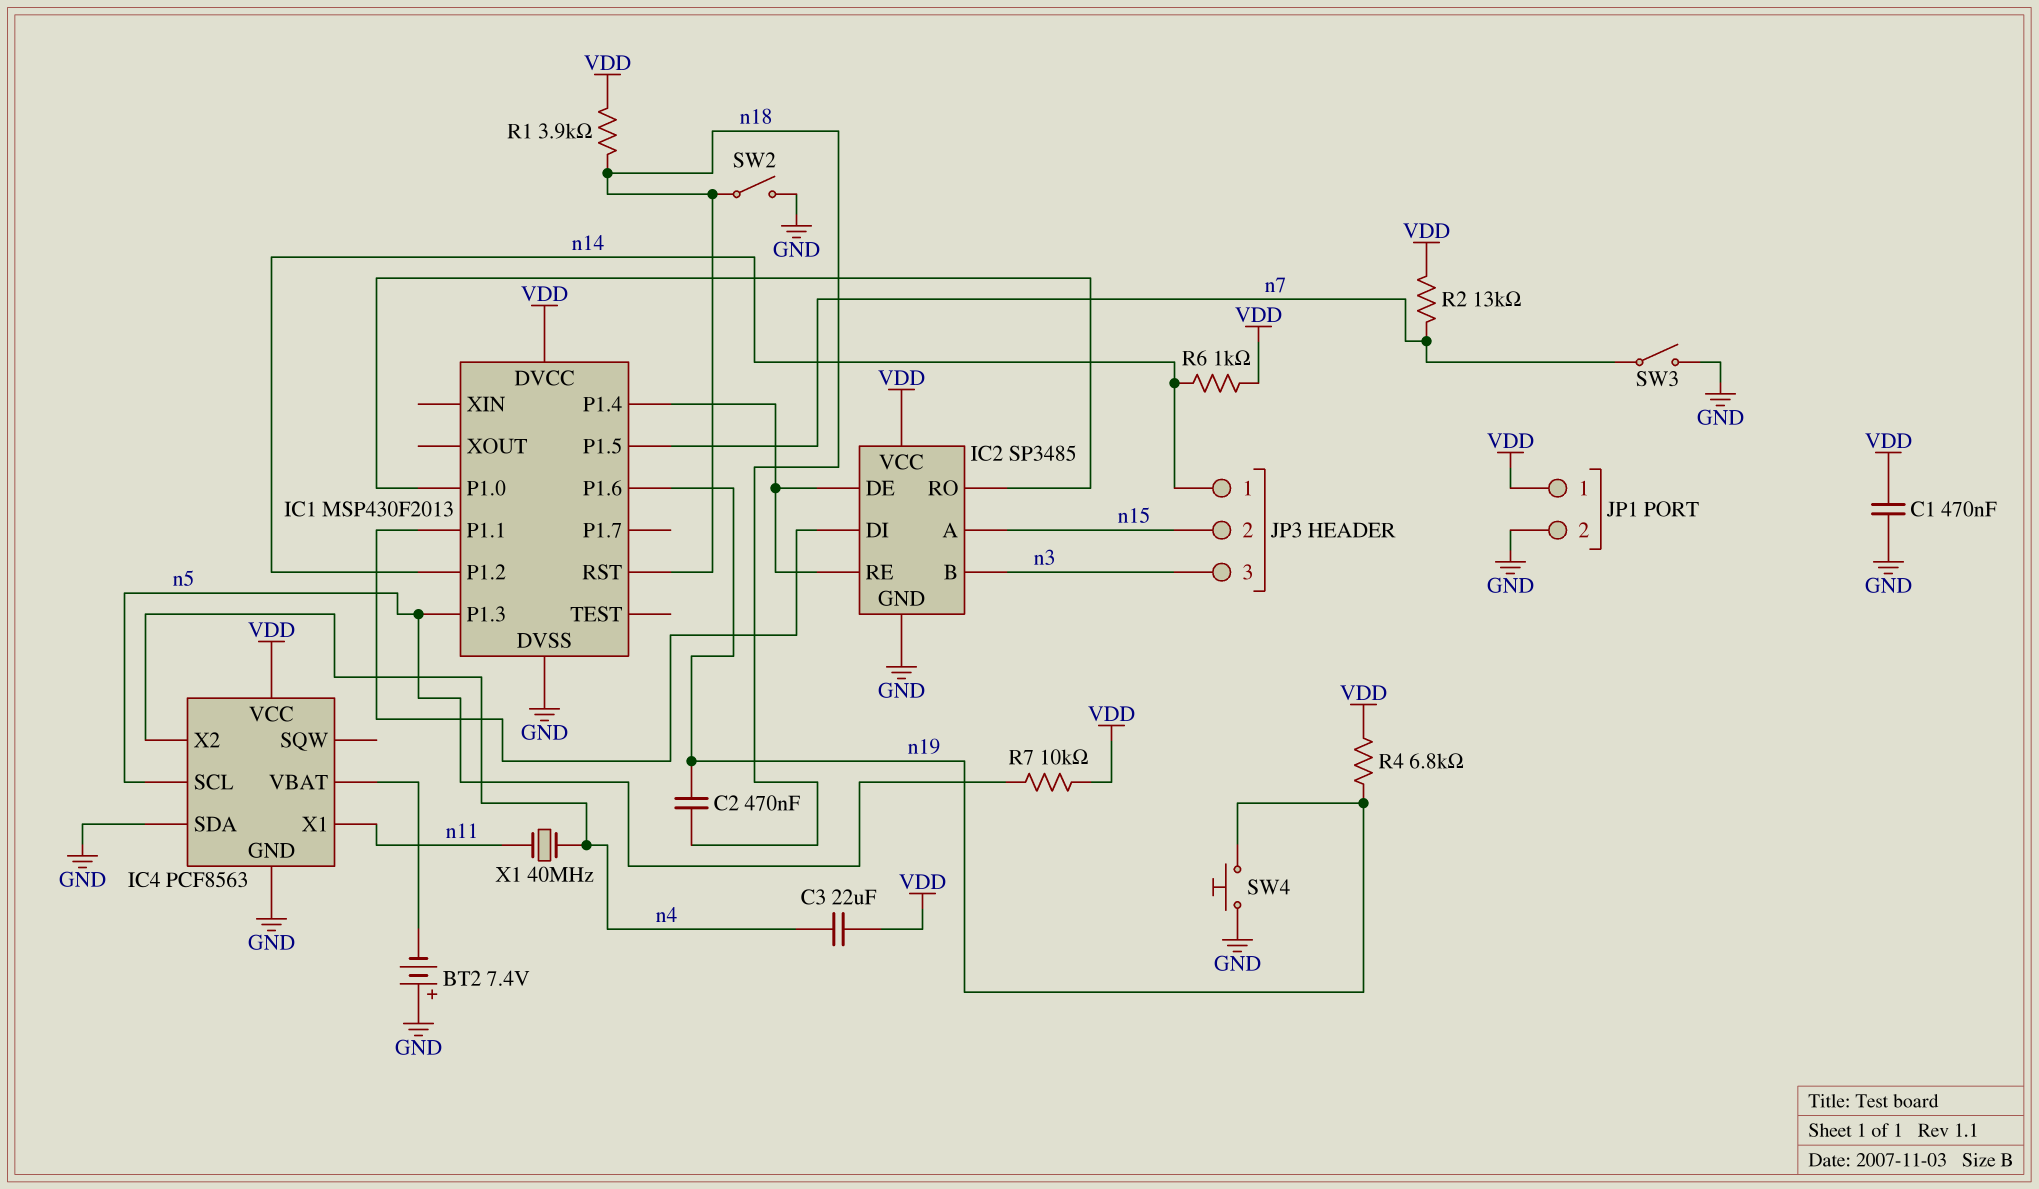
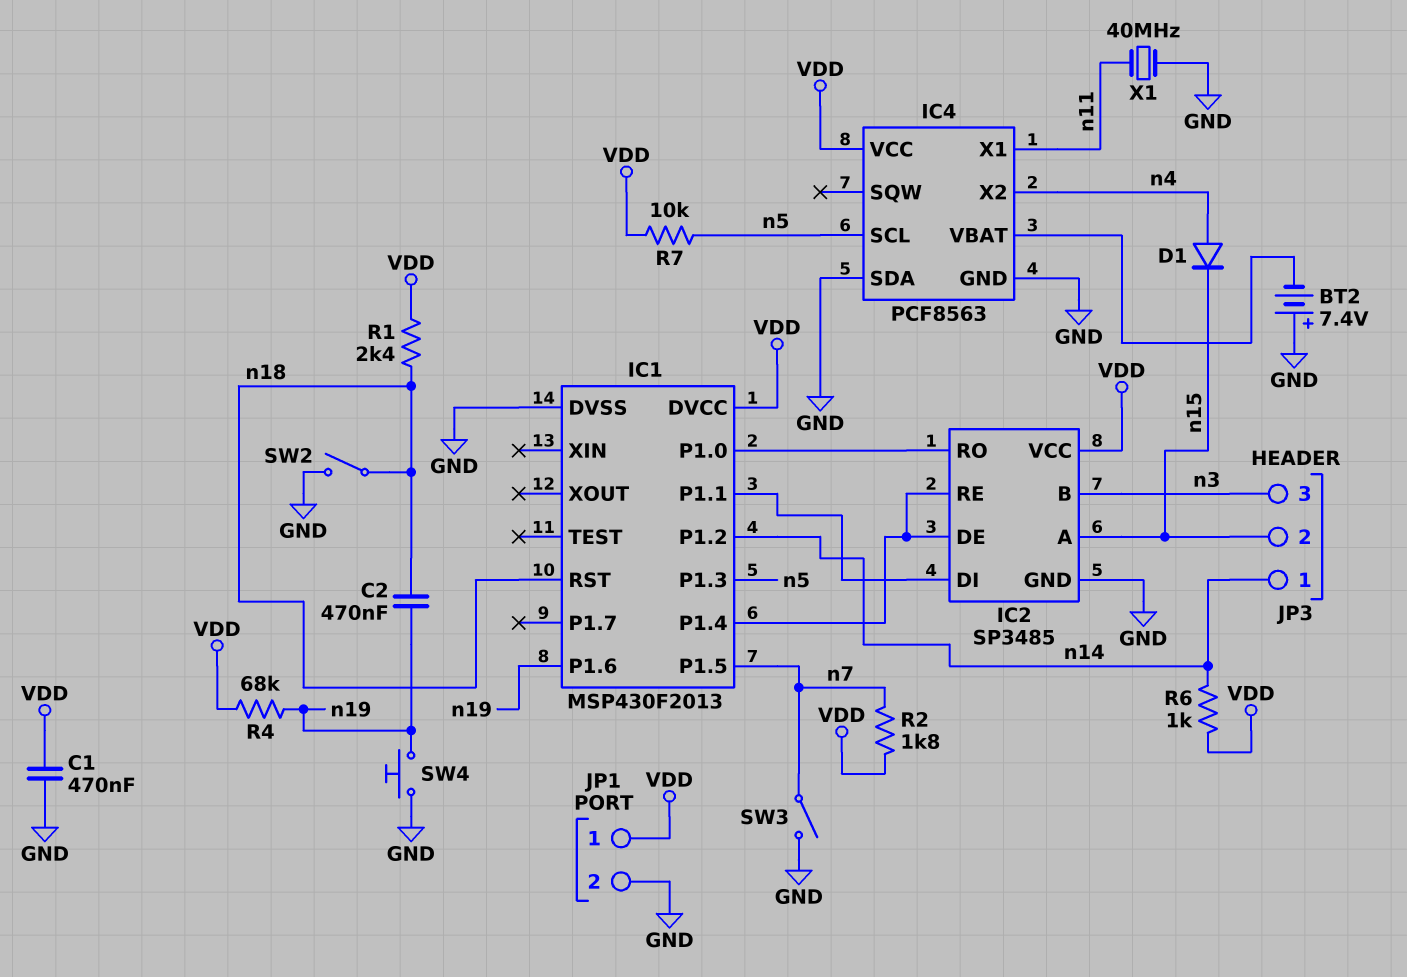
C3: 22uF (VDD, n4) -> none
D1: none -> diode (A n4, K n15)
R1: 3.9k (VDD, n18) -> 2.4k (VDD, n18)
R2: 13k (VDD, n7) -> 1.8k (VDD, n7)
R4: 6.8k (VDD, n19) -> 68k (VDD, n19)
X1: 40MHz (n4, n11) -> 40MHz (GND, n11)

